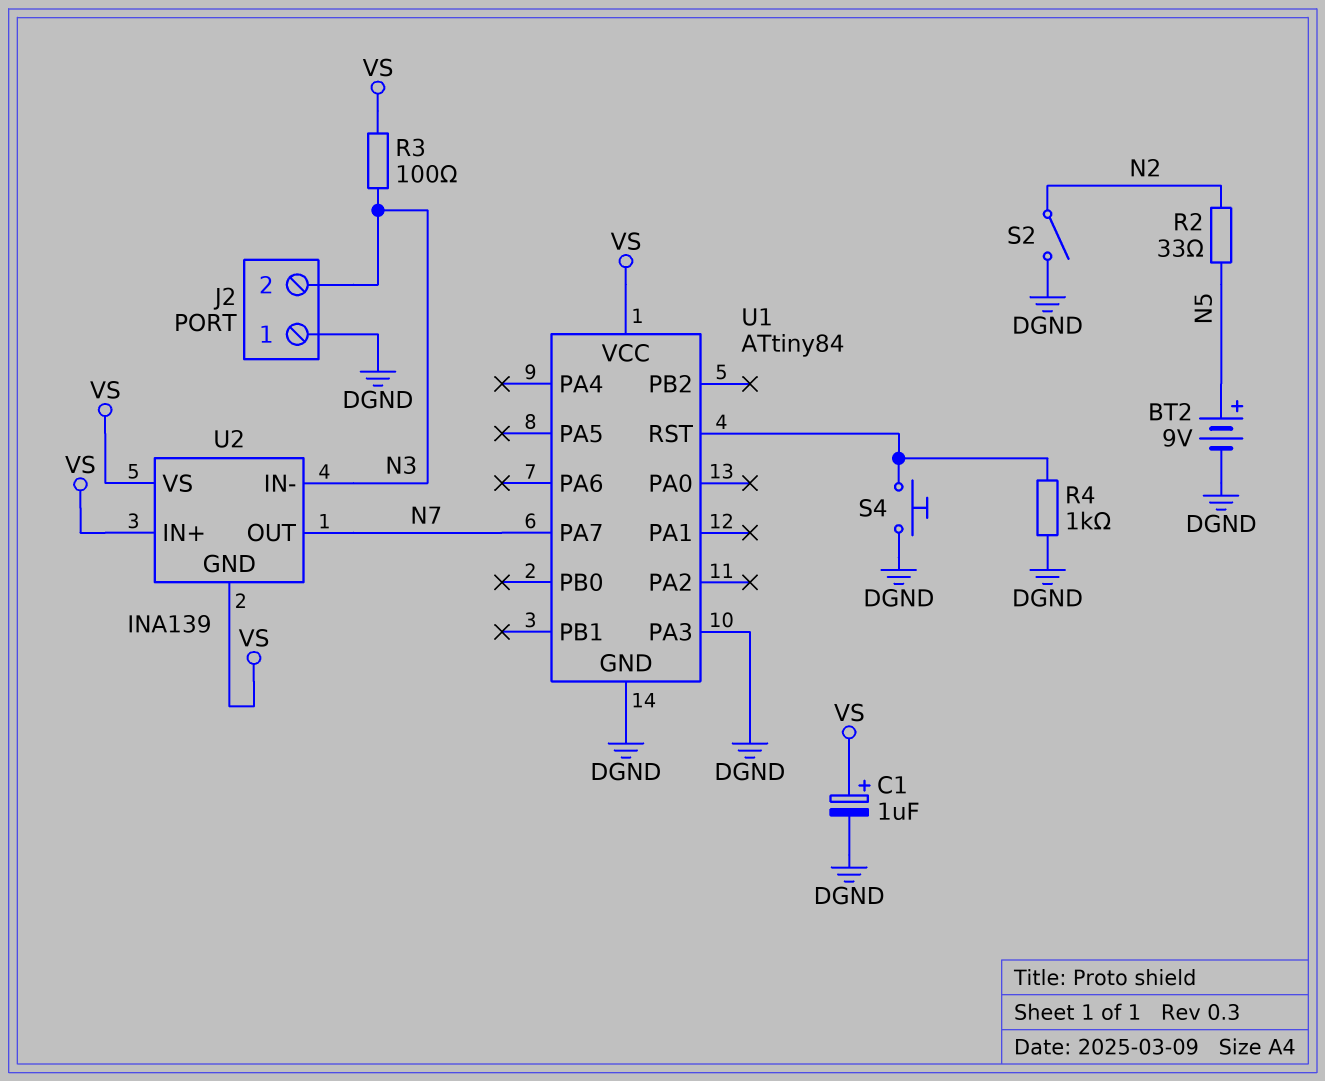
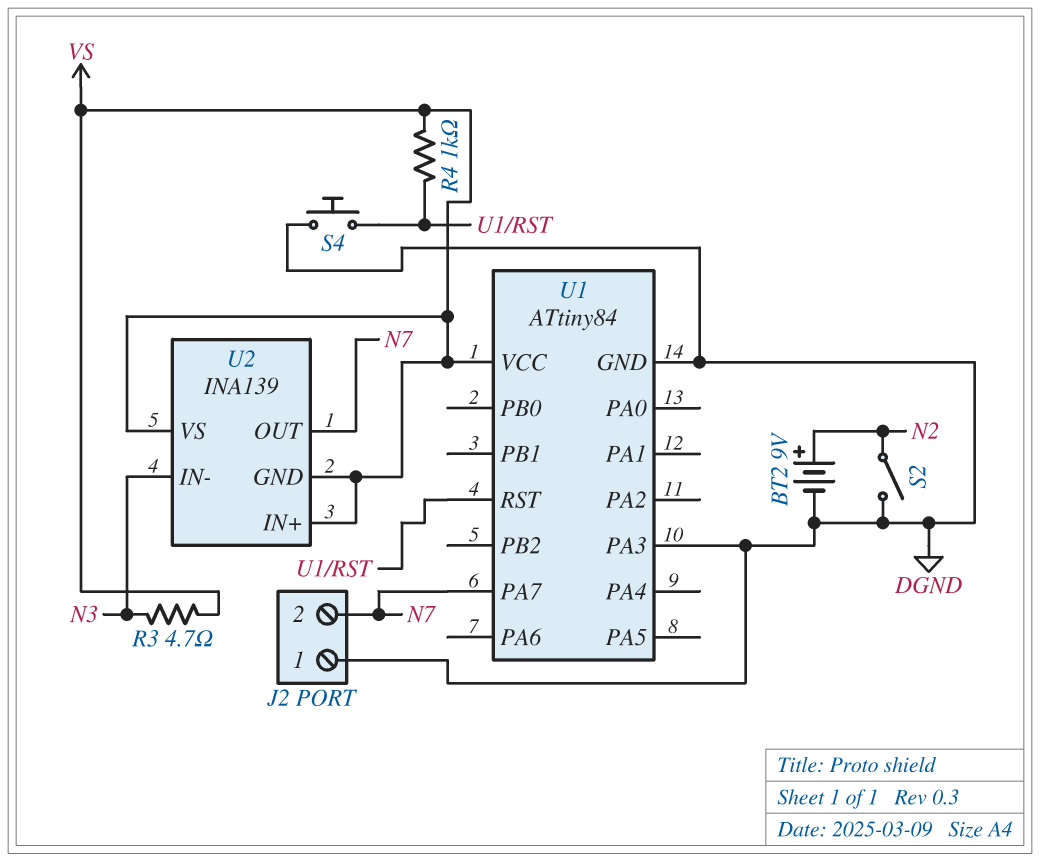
BT2: 9V (plus N5, minus DGND) -> 9V (plus N2, minus DGND)
C1: 1uF (plus VS, minus DGND) -> none
J2 pin 2: N3 -> N7
R2: 33 (N2, N5) -> none
R3: 100 (N3, VS) -> 4.7 (N3, VS)
R4: 1k (DGND, U1/RST) -> 1k (U1/RST, VS)

